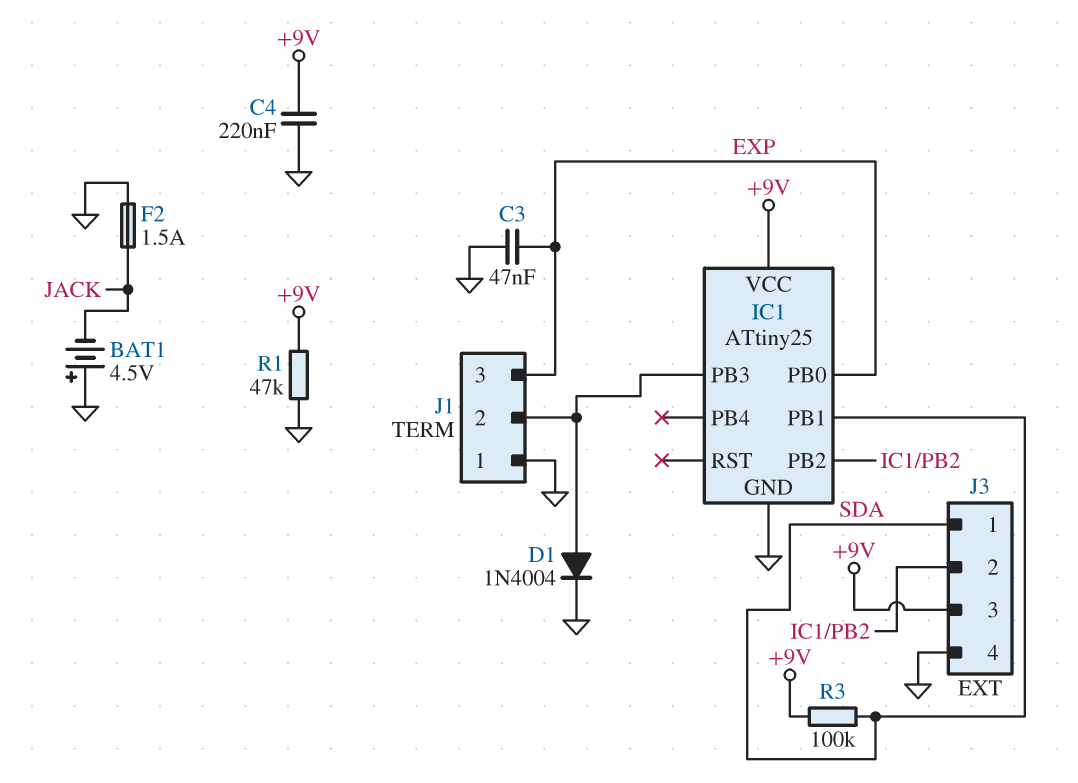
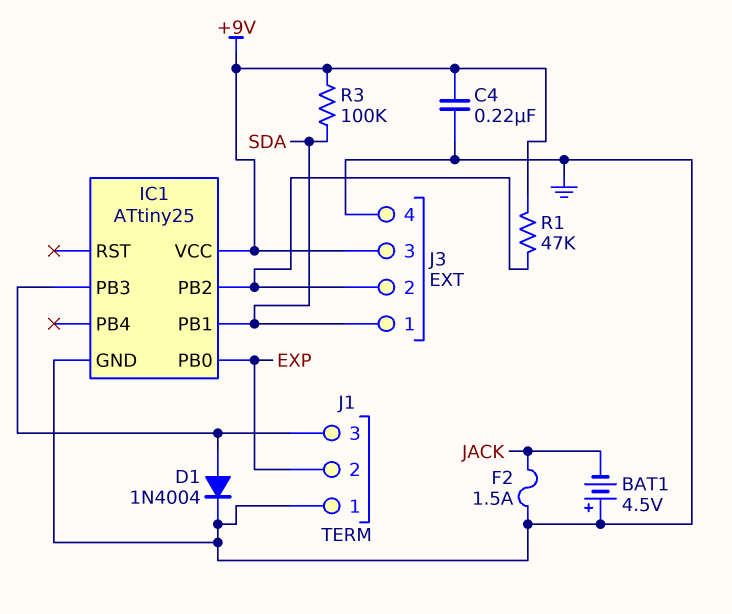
C3: 47nF (EXP, GND) -> none
J1 pin 2: IC1/PB3 -> EXP
J1 pin 3: EXP -> IC1/PB3
R1: 47k (+9V, GND) -> 47k (+9V, IC1/PB2)

